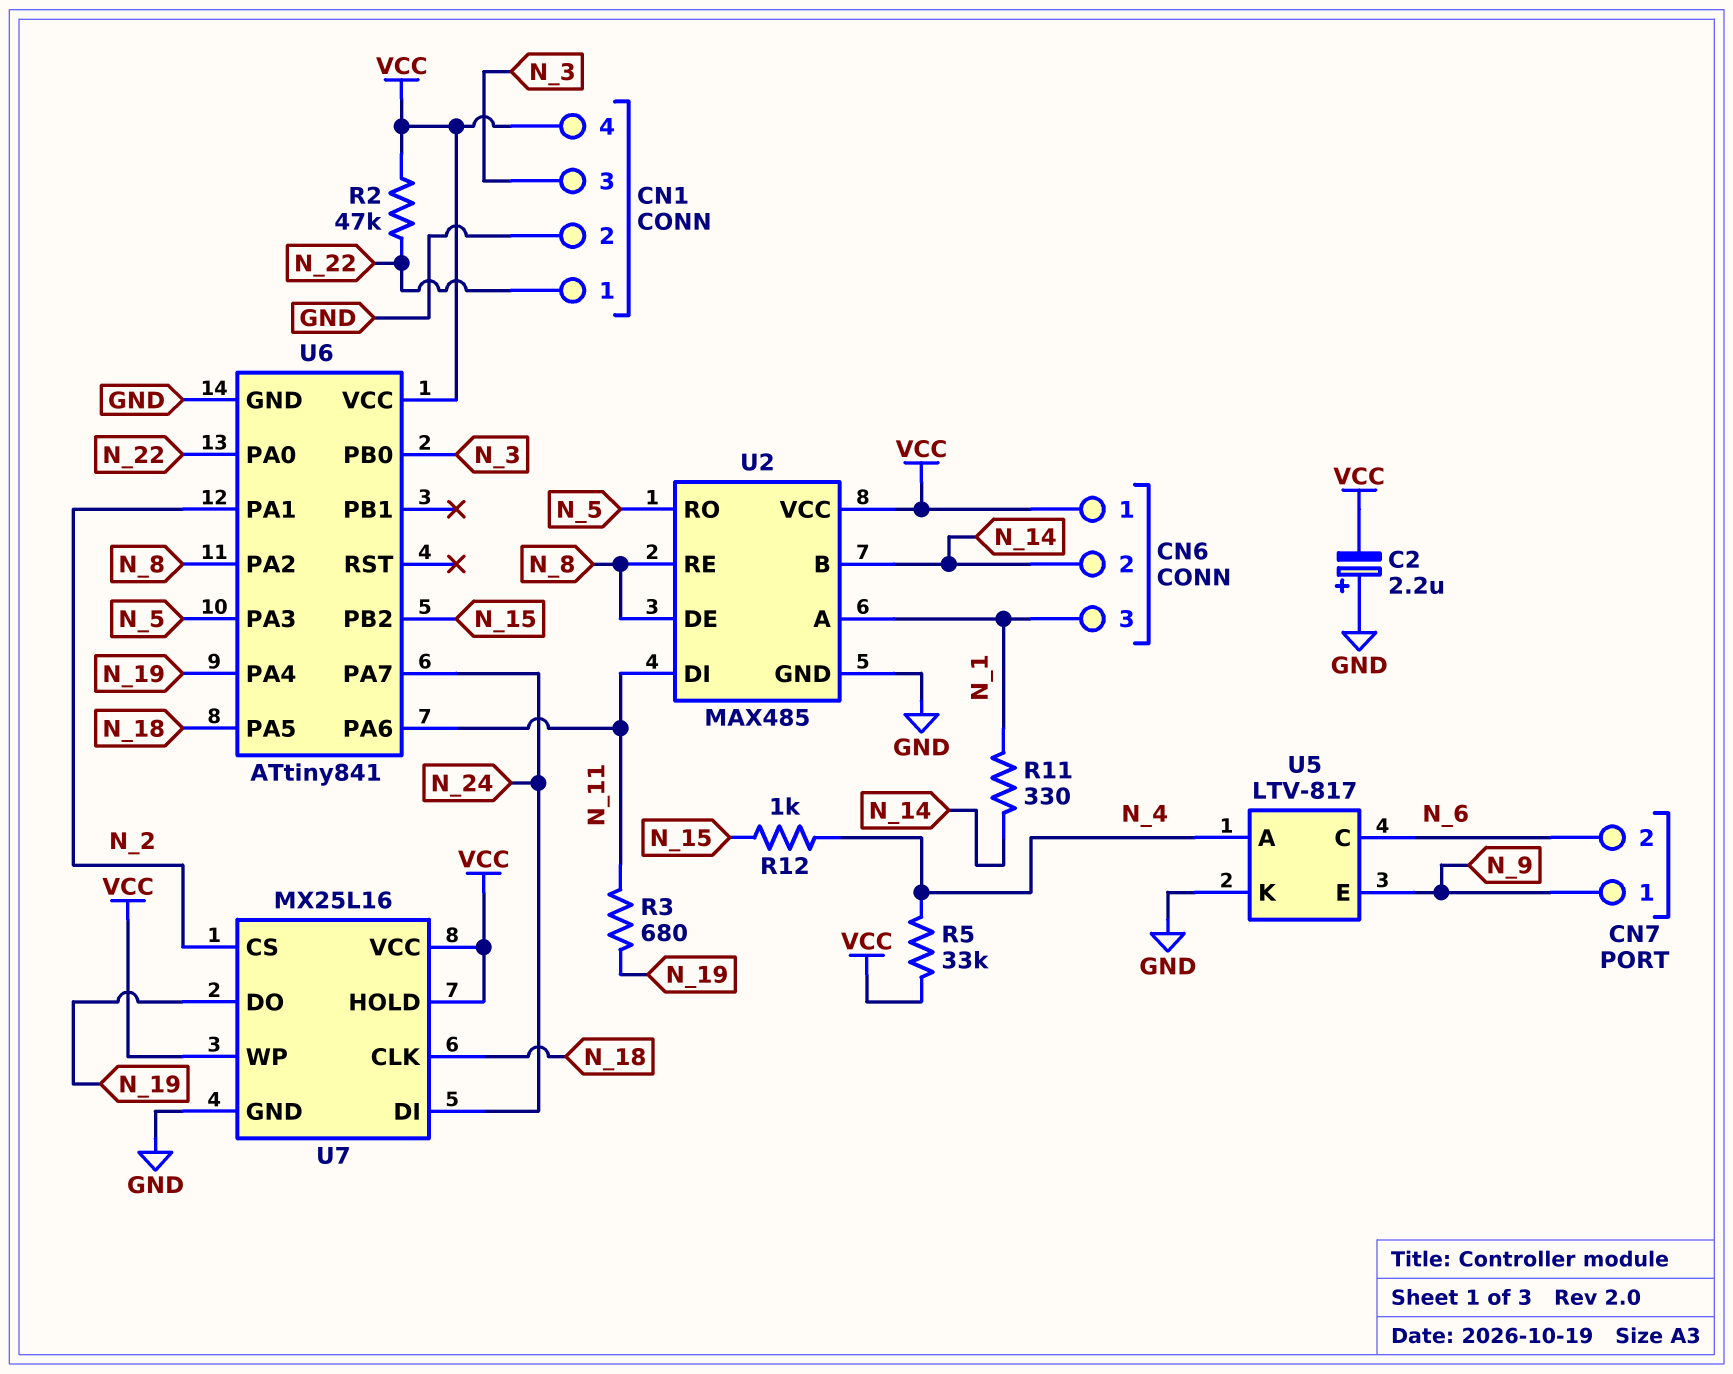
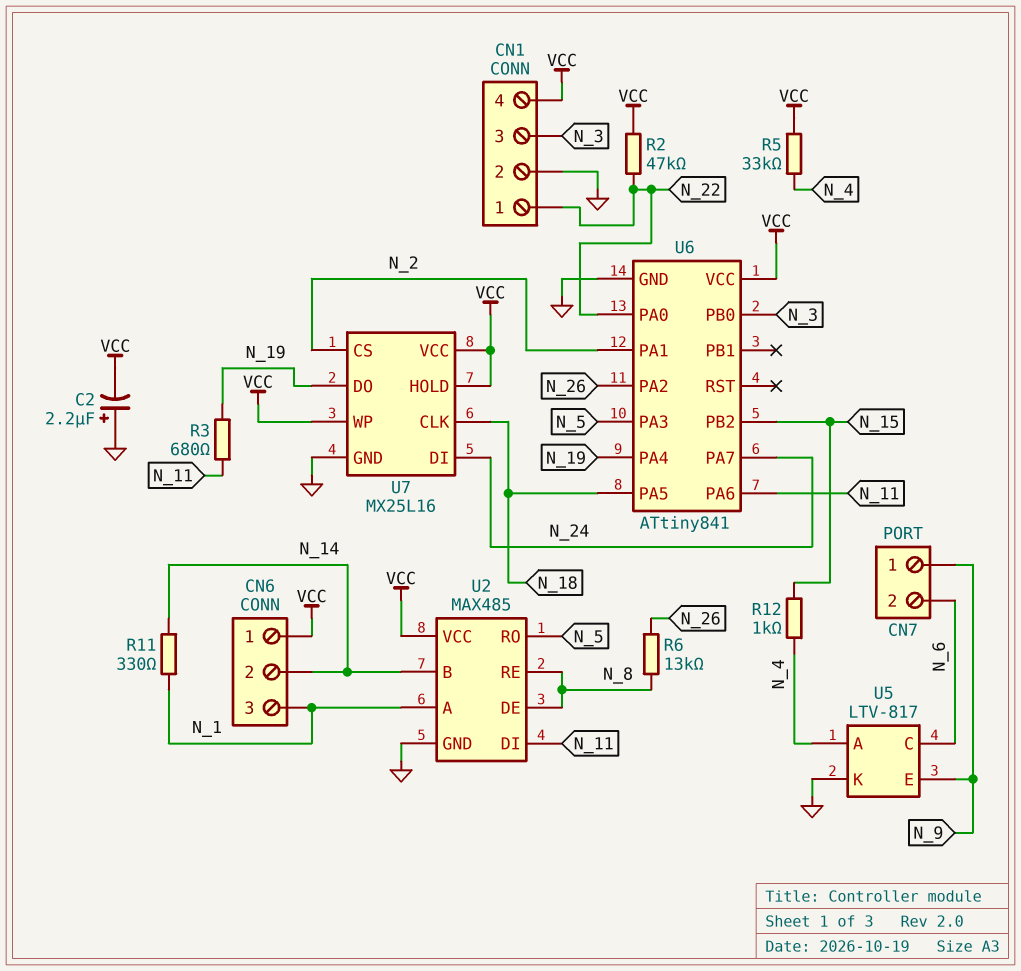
R6: none -> 13k (N_8, N_26)
U6 pin PA2: N_8 -> N_26

